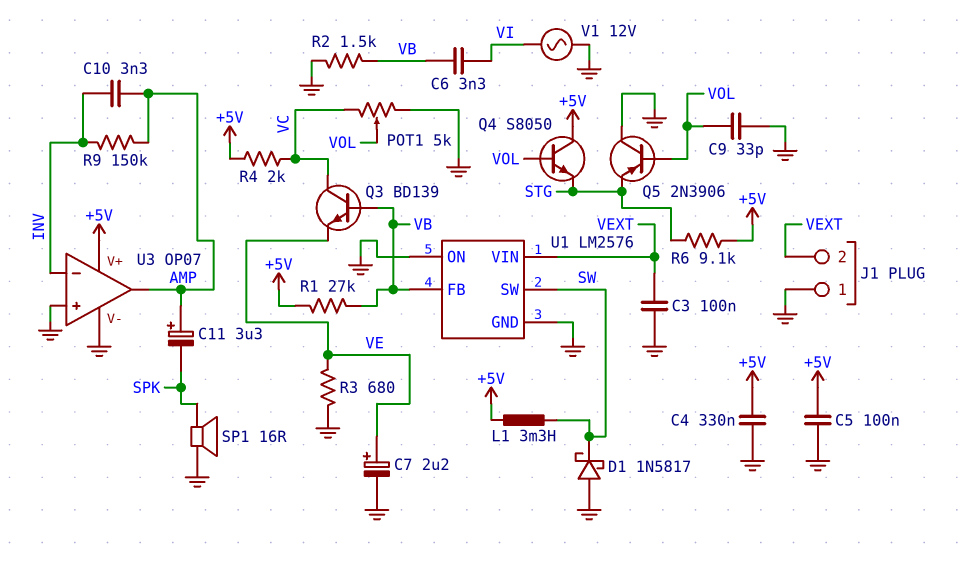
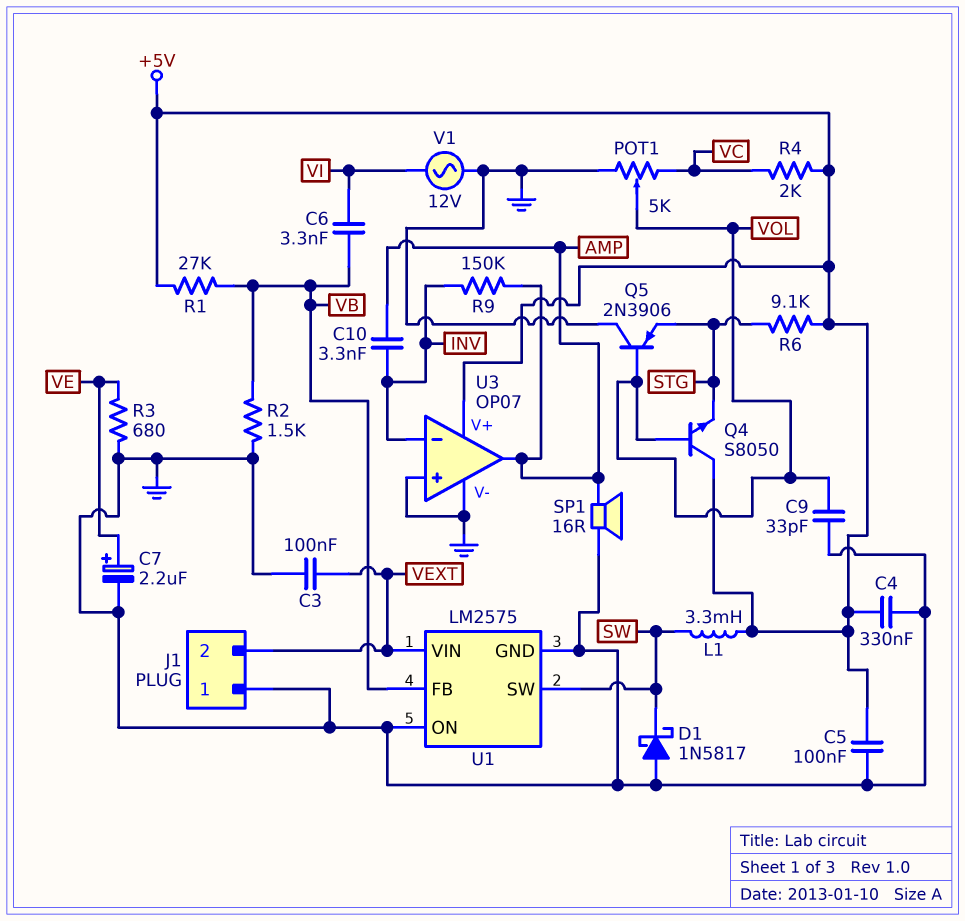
C11: 3.3uF (plus AMP, minus SPK) -> none
Q3: NPN BD139 (B VB, C VC, E VE) -> none
SP1: speaker 16R (GND, SPK) -> speaker 16R (AMP, GND)
U1: LM2576 -> LM2575

